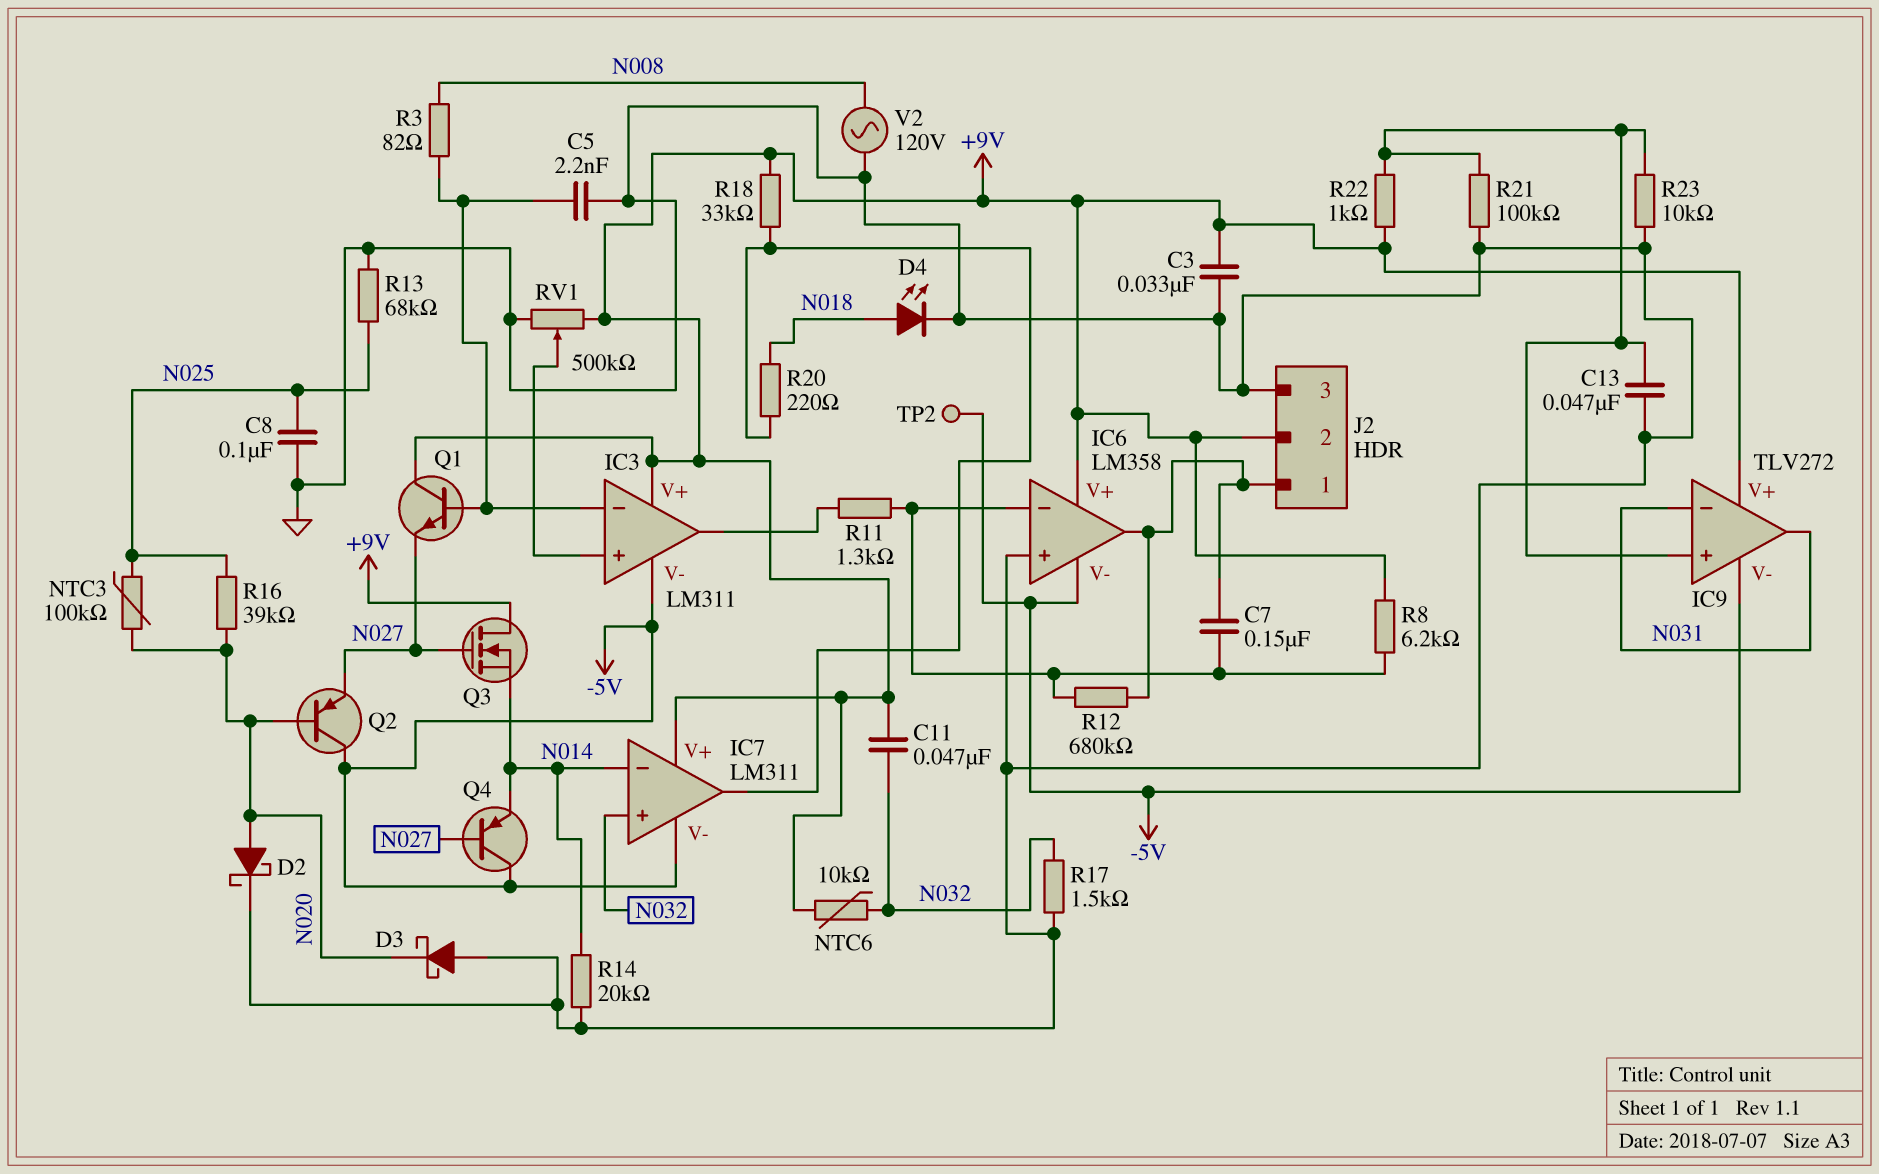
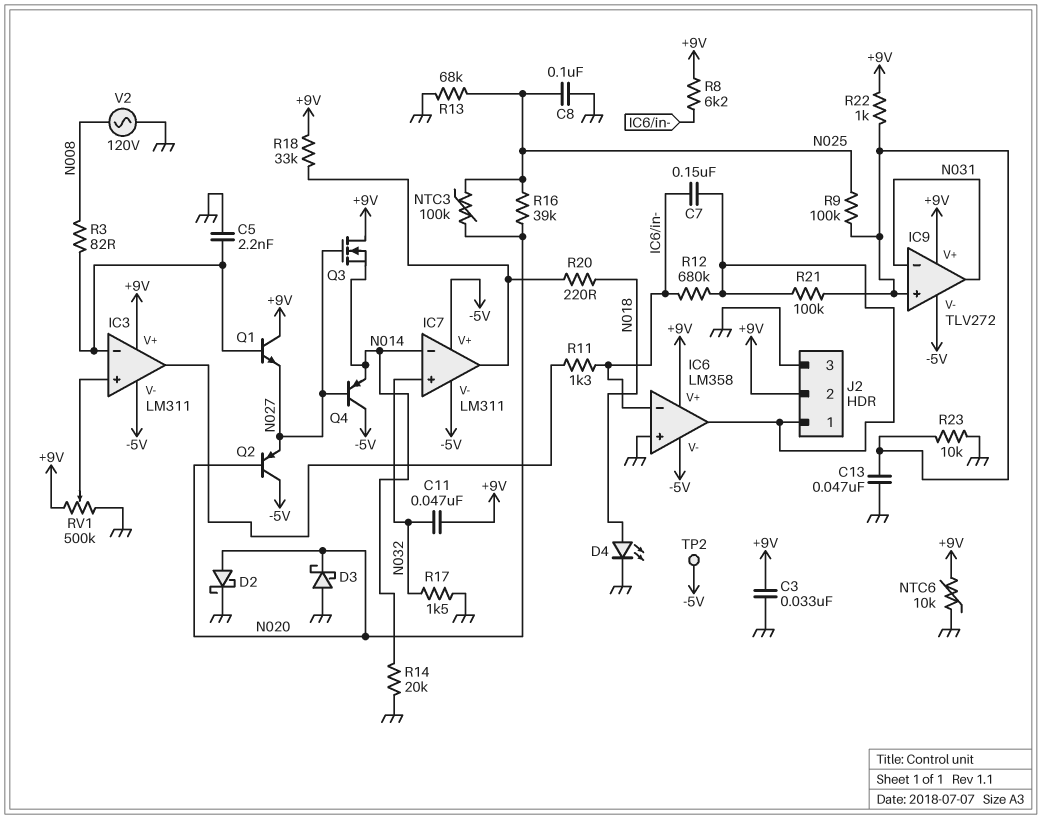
IC7 pin V+: +9V -> -5V
NTC6: 10k (+9V, N032) -> 10k (+9V, GND)
R9: none -> 100k (IC9/in+, N025)
R21: 100k (GND, IC9/in+) -> 100k (IC6/out, IC9/in+)

